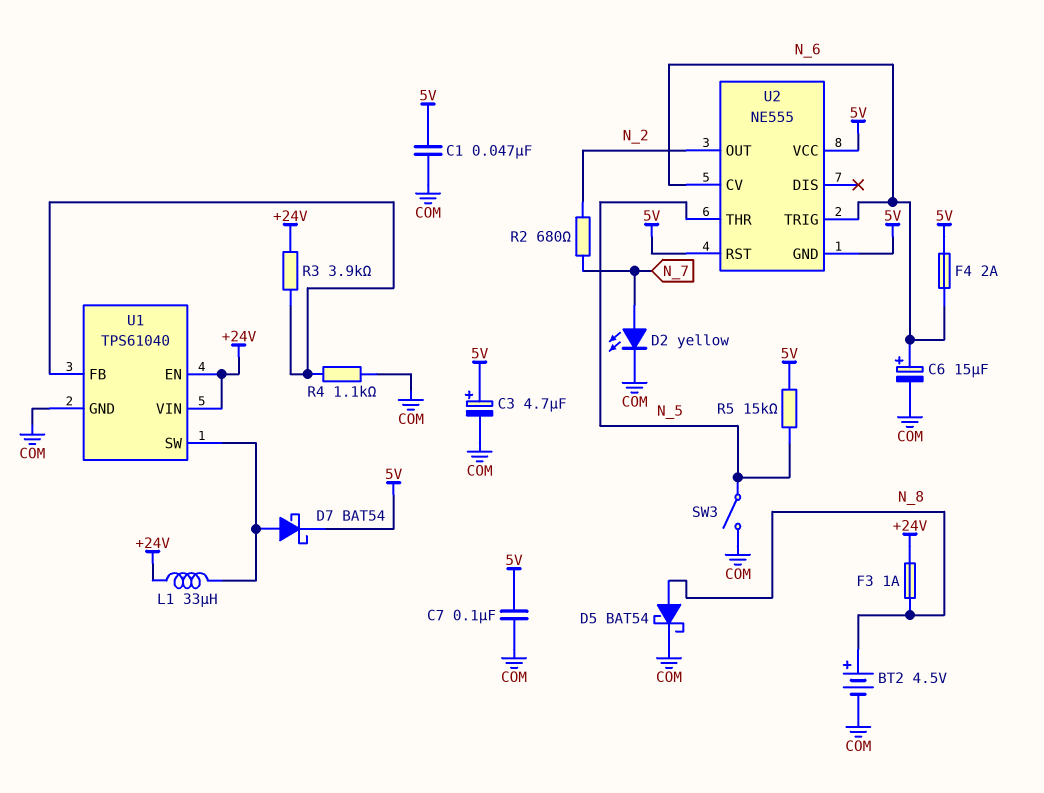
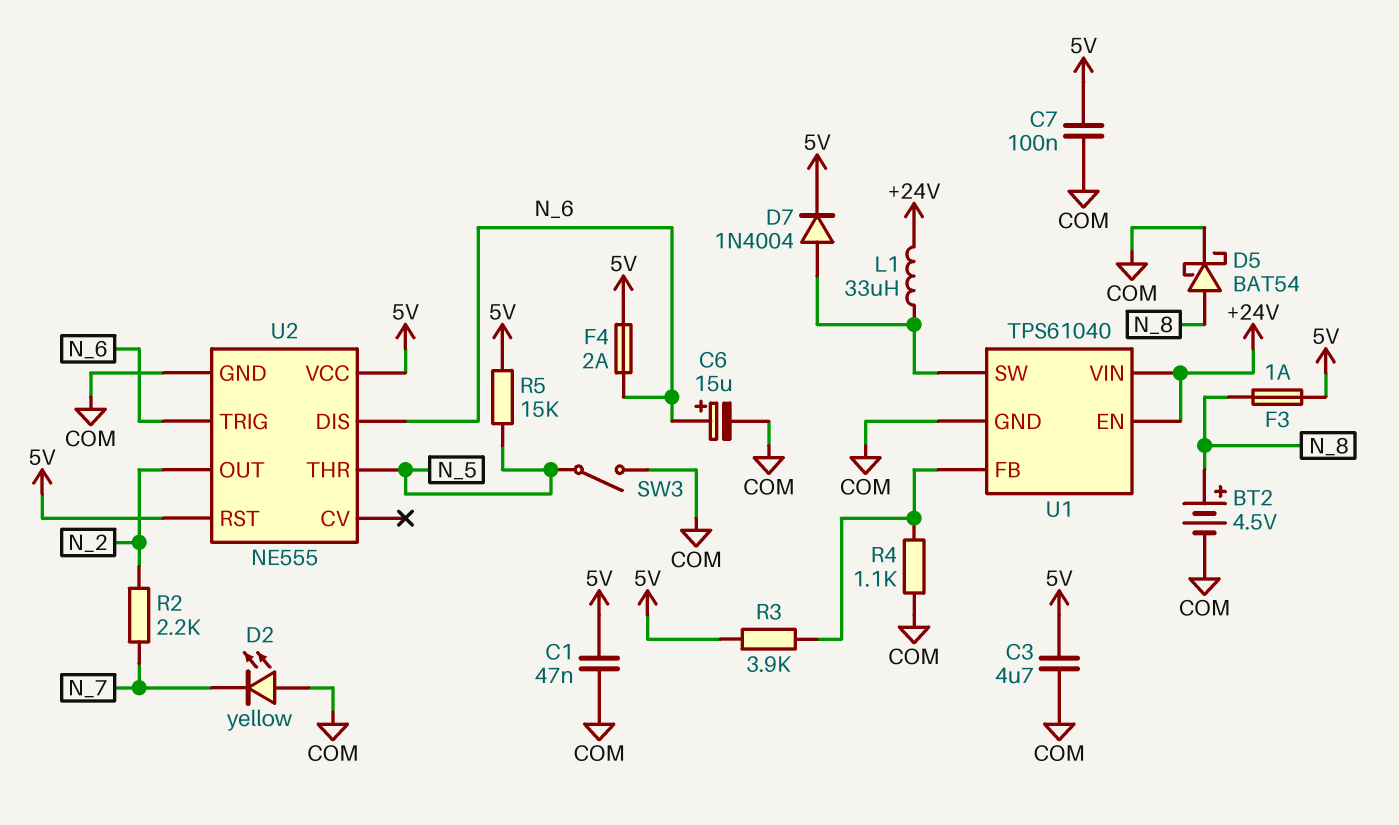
C3: 4.7uF (plus 5V, minus COM) -> 4.7uF (5V, COM)
D2: LED yellow (A N_7, K COM) -> LED yellow (A COM, K N_7)
D7: schottky BAT54 (A U1/SW, K 5V) -> diode 1N4004 (A U1/SW, K 5V)
F3: 1A (+24V, N_8) -> 1A (5V, N_8)
R2: 680 (N_2, N_7) -> 2.2k (N_2, N_7)
R3: 3.9k (+24V, U1/FB) -> 3.9k (5V, U1/FB)
U2 pin CV: N_6 -> none
U2 pin DIS: none -> N_6
U2 pin GND: 5V -> COM

